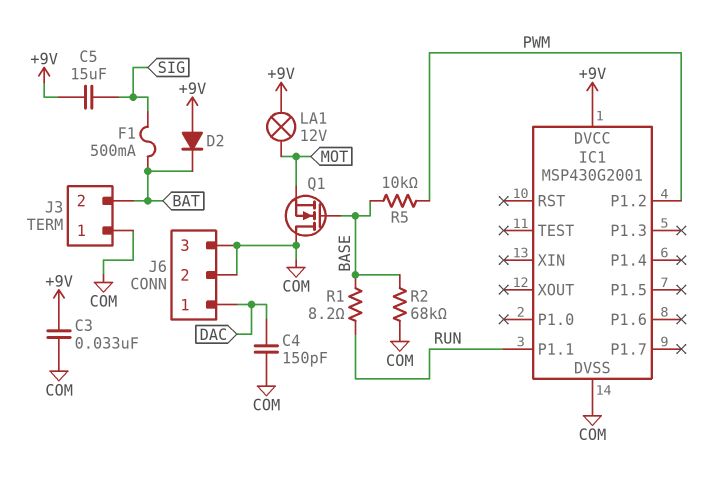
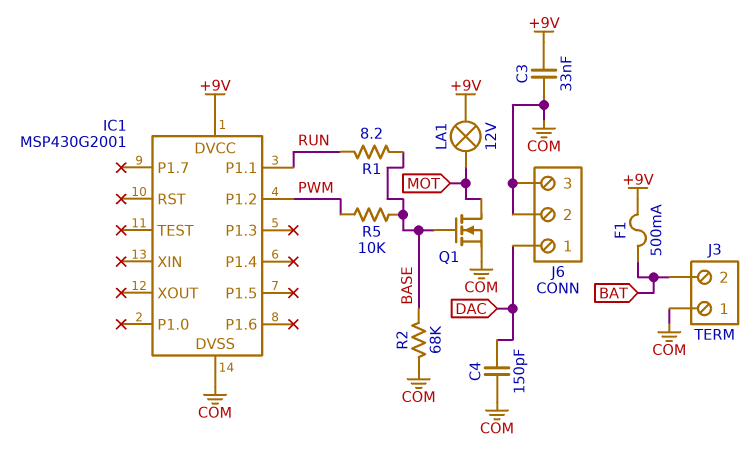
C5: 15uF (+9V, SIG) -> none
D2: diode (A +9V, K BAT) -> none
F1: 500mA (BAT, SIG) -> 500mA (+9V, BAT)
Q1: NMOS (G BASE, D COM, S MOT) -> NMOS (G BASE, D MOT, S COM)

